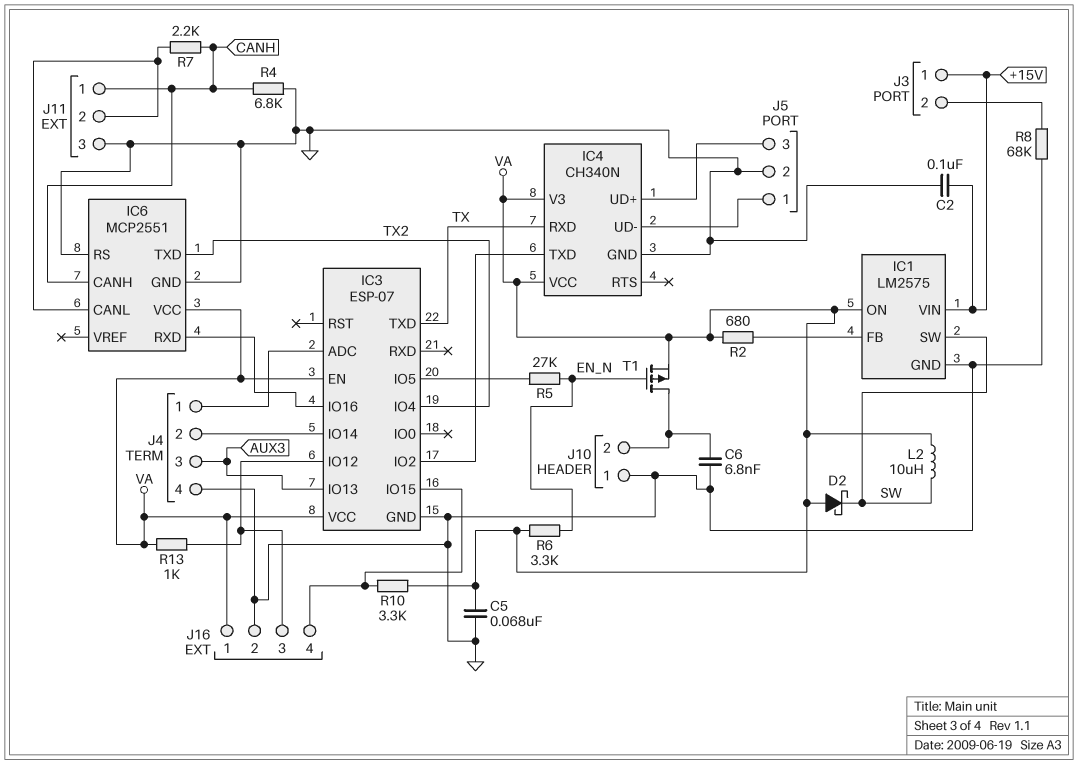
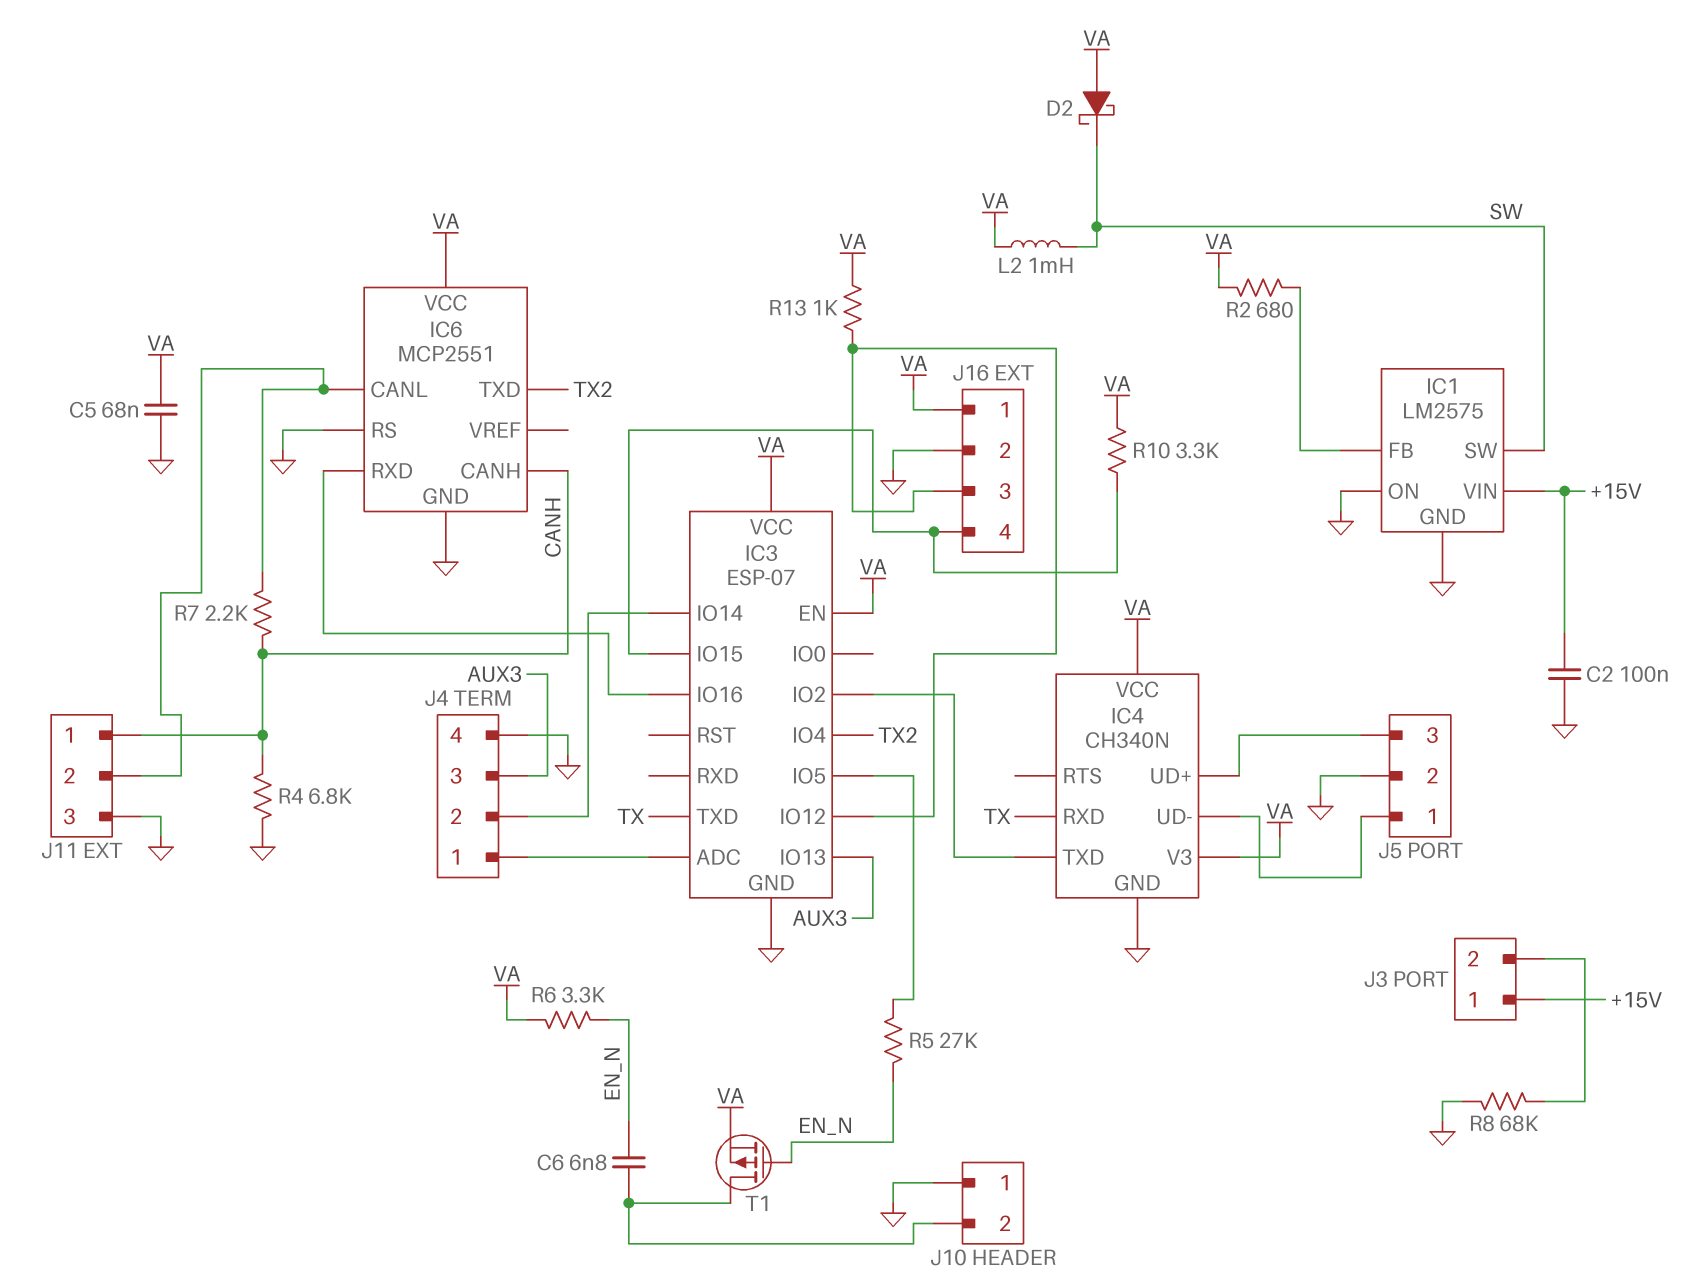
C6: 6.8nF (GND, J10/2) -> 6.8nF (EN_N, J10/2)
IC1 pin ON: VA -> GND
L2: 10uH (SW, VA) -> 1mH (SW, VA)

